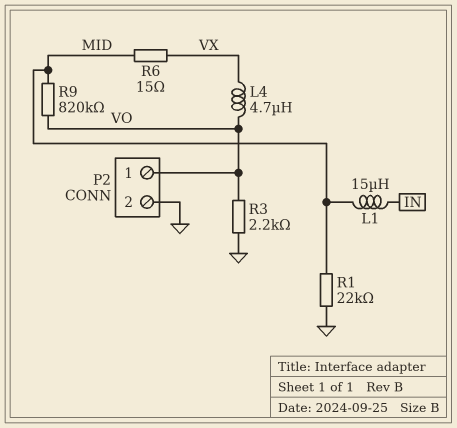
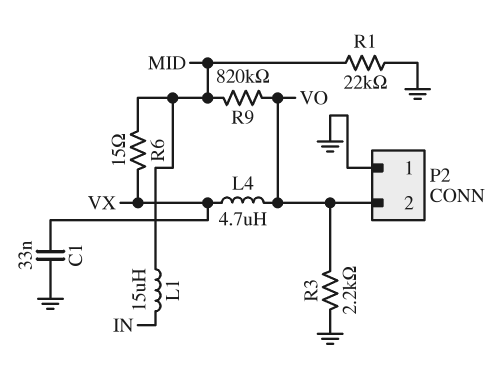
C1: none -> 33nF (GND, VX)
P2 pin 1: VO -> GND
P2 pin 2: GND -> VO

